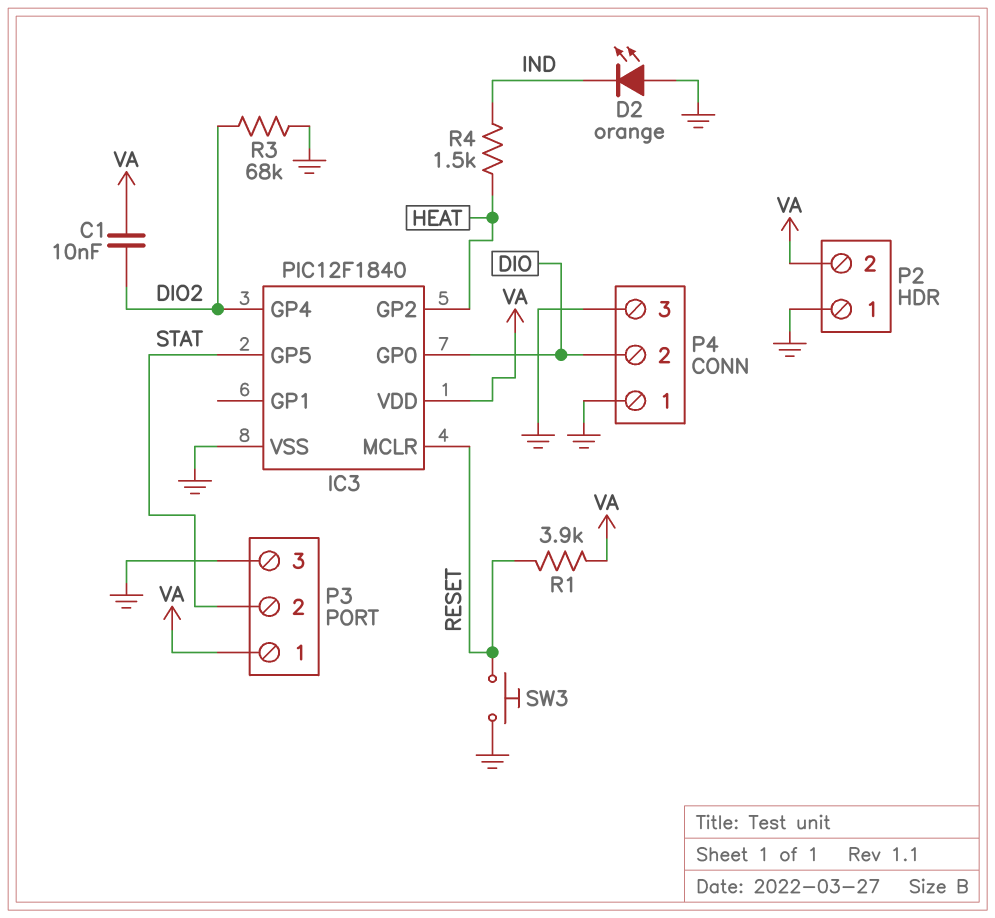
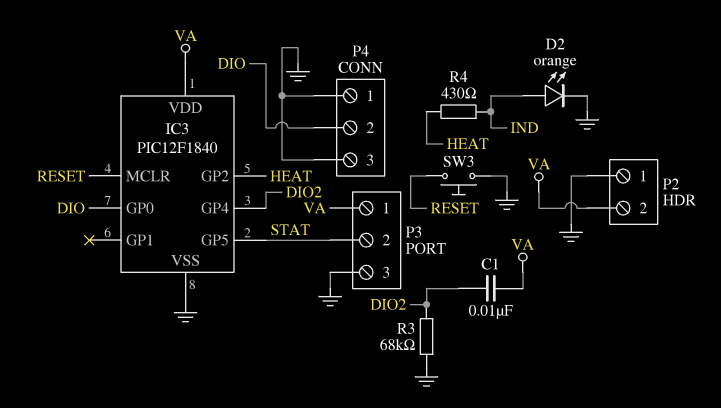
D2: LED orange (A GND, K IND) -> LED orange (A IND, K GND)
R1: 3.9k (RESET, VA) -> none
R4: 1.5k (HEAT, IND) -> 430 (HEAT, IND)

